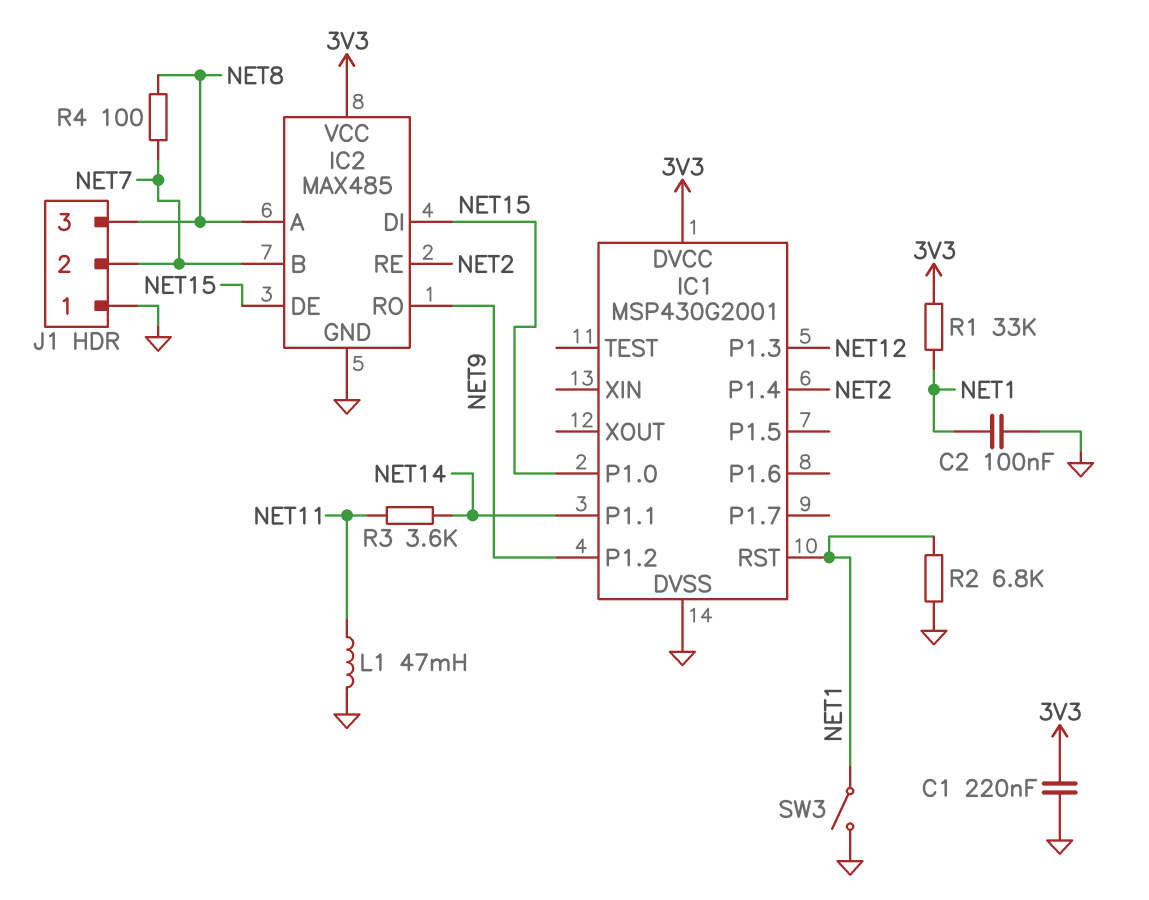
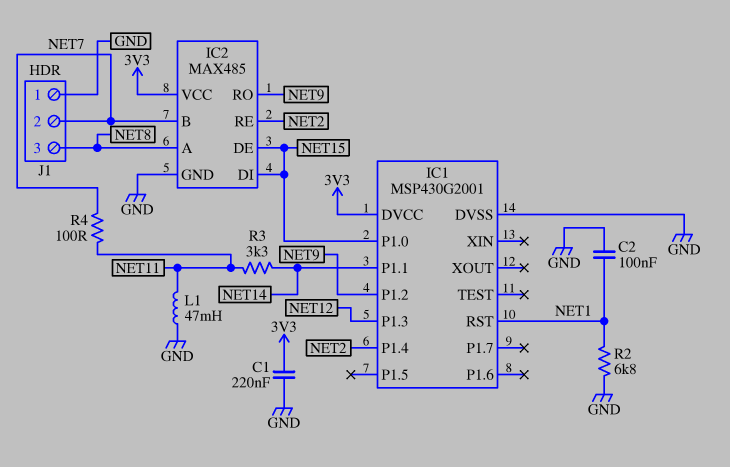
R1: 33k (3V3, NET1) -> none
R3: 3.6k (NET11, NET14) -> 3.3k (NET11, NET14)
R4: 100 (NET7, NET8) -> 100 (NET7, NET11)
SW3: switch (GND, NET1) -> none

